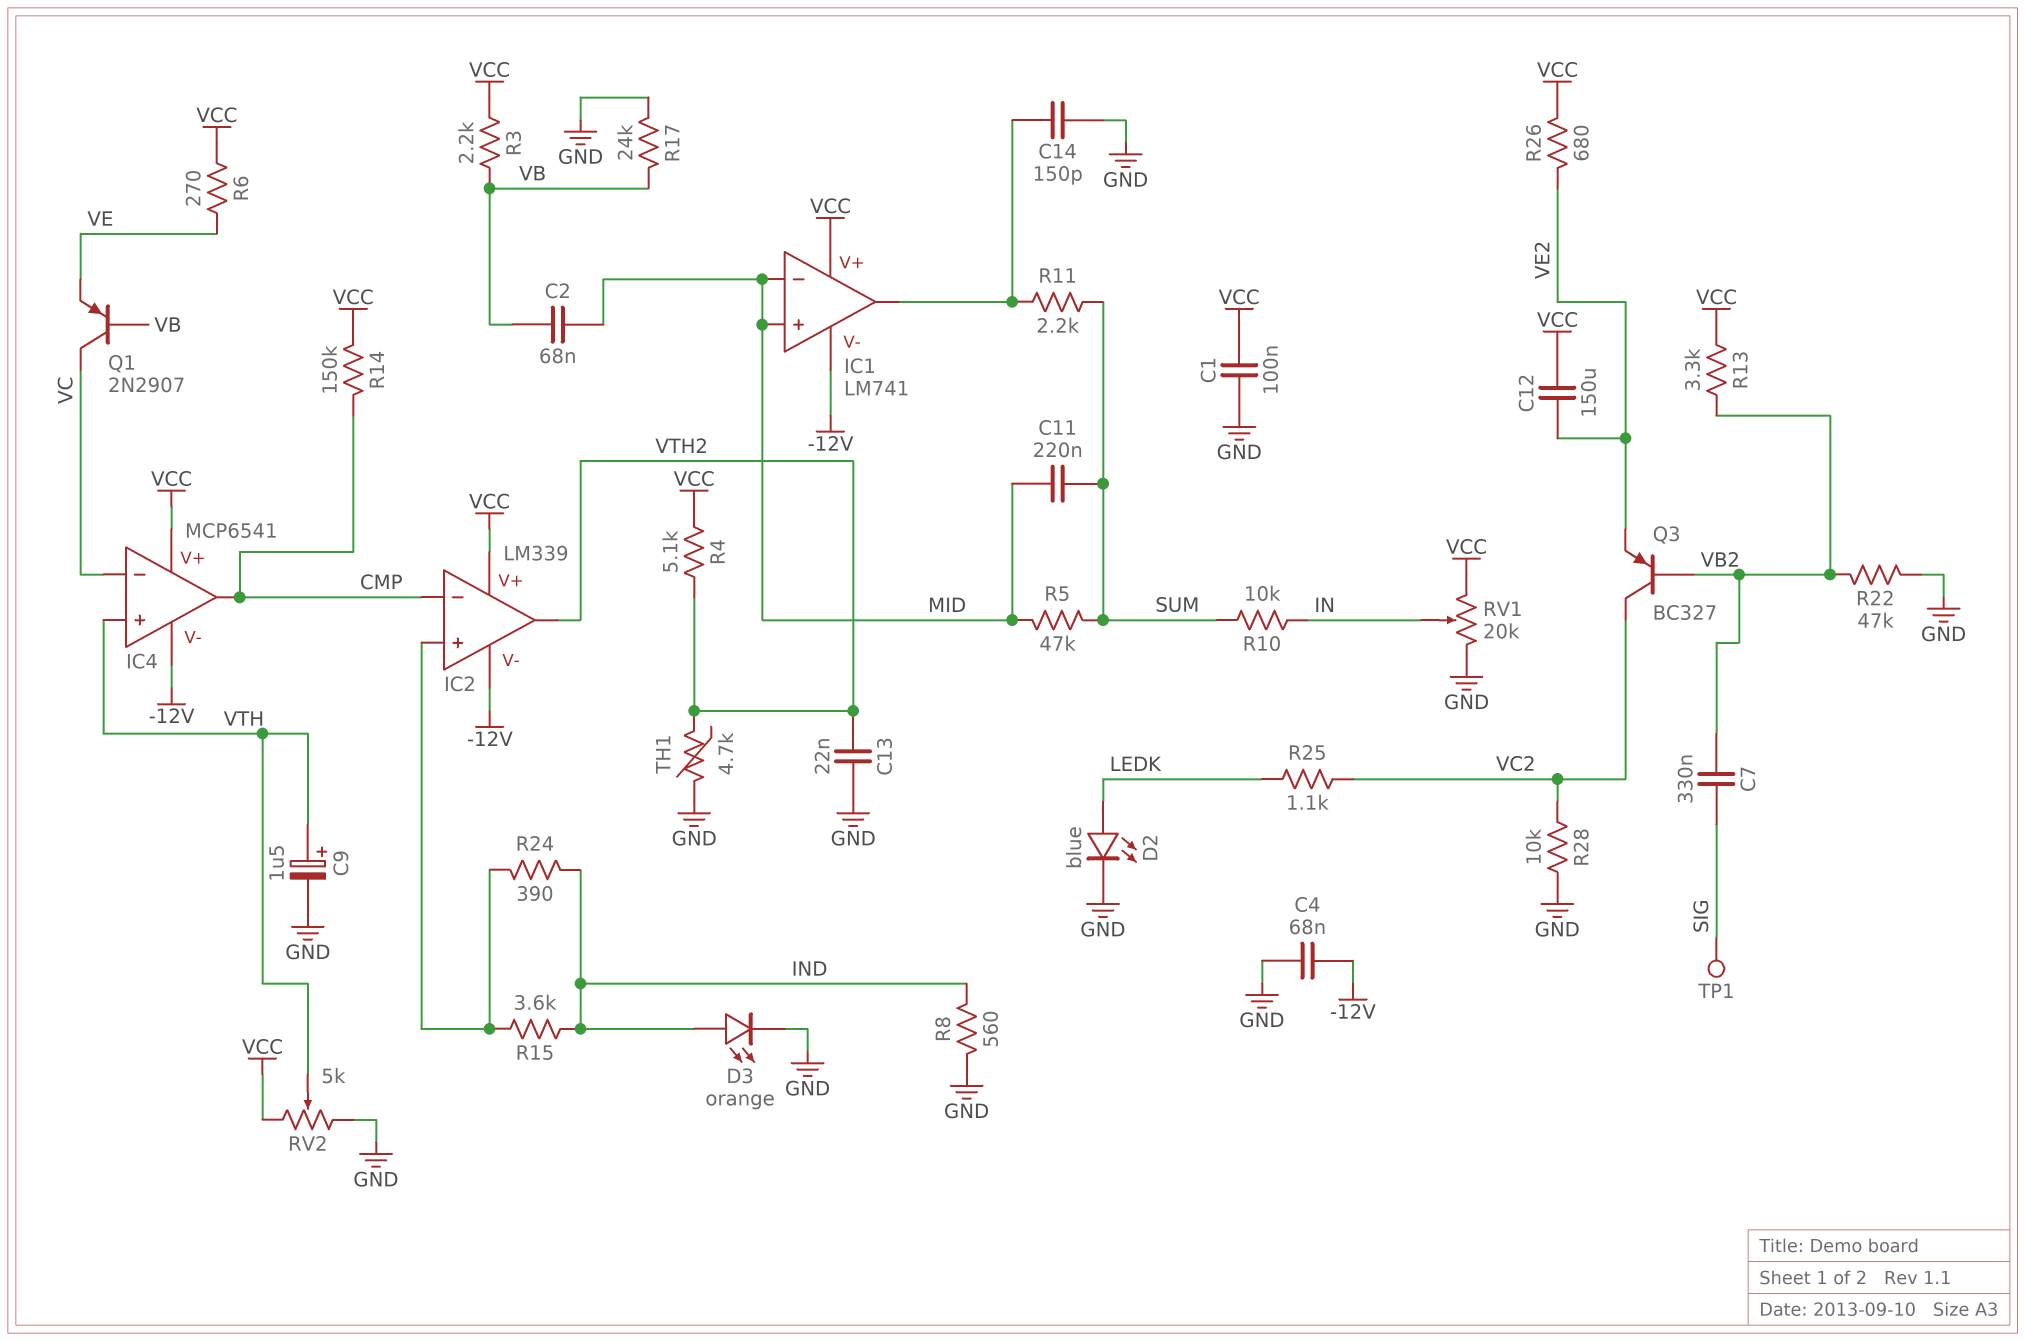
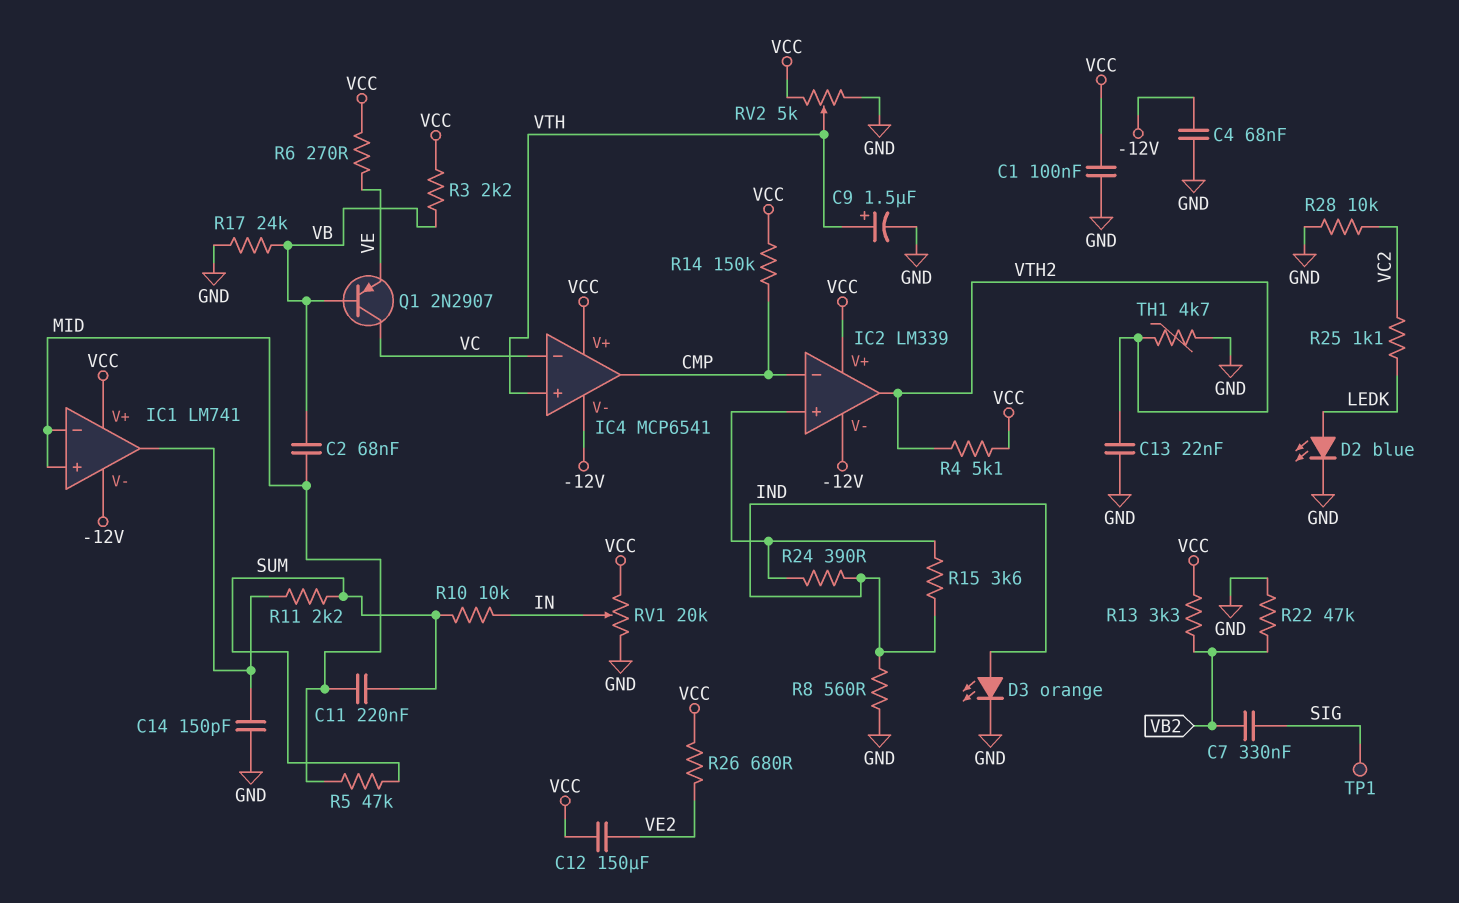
Q3: PNP BC327 (B VB2, C VC2, E VE2) -> none

